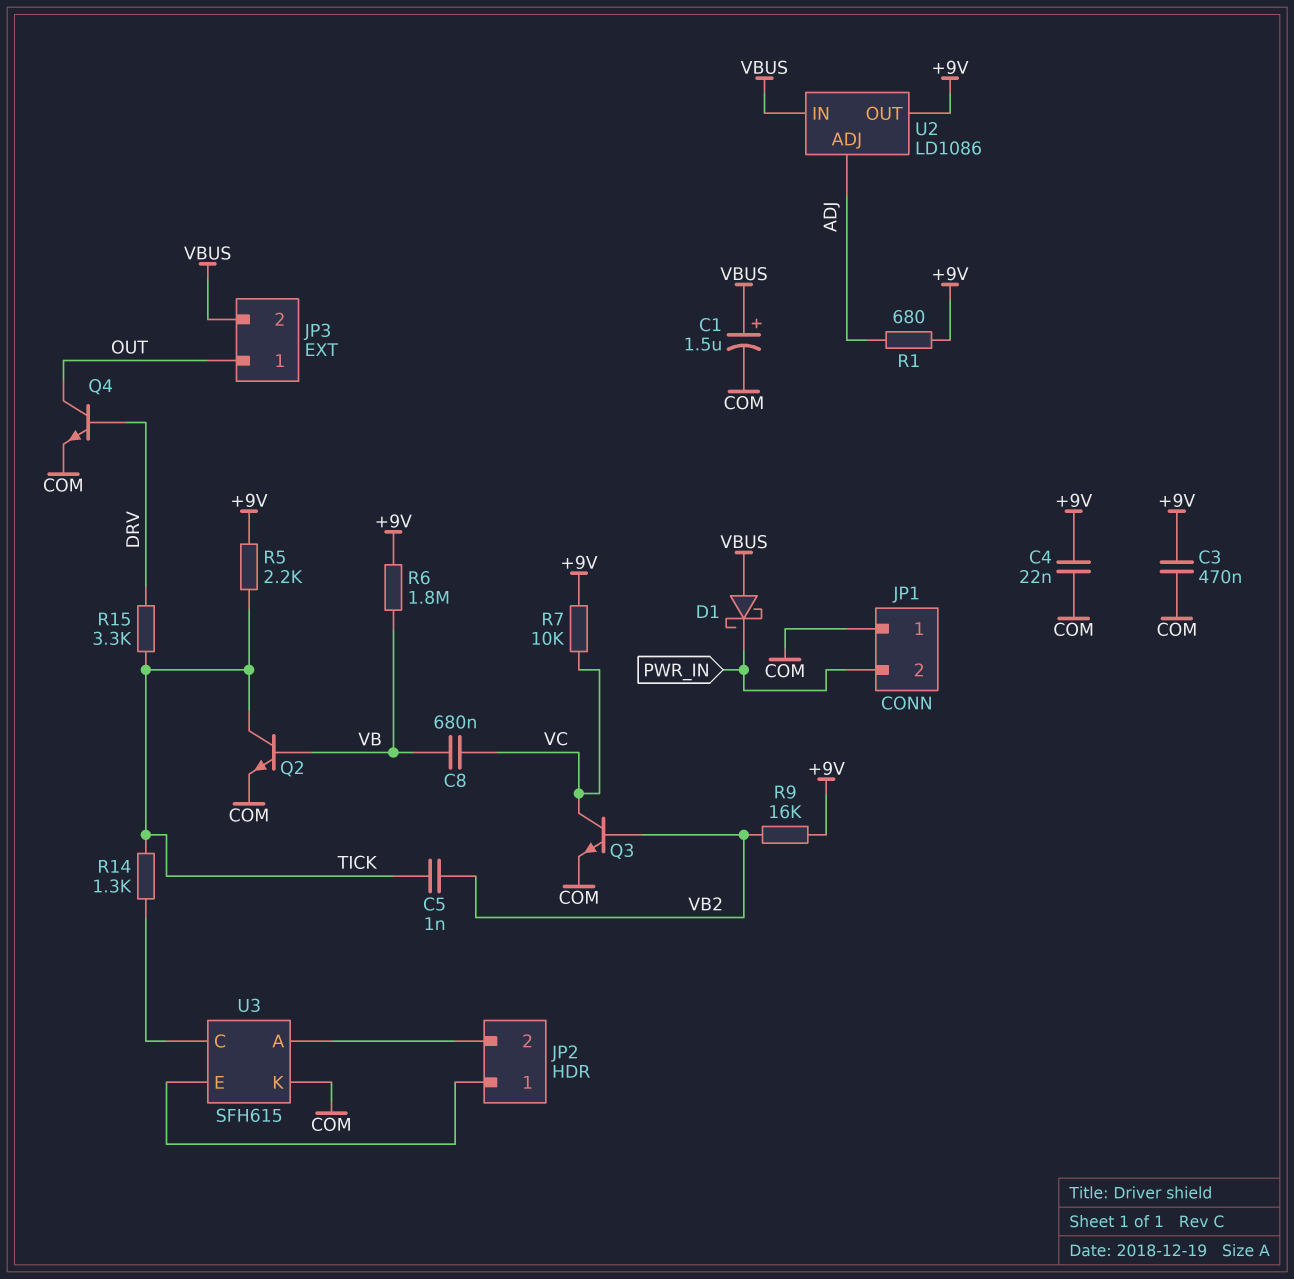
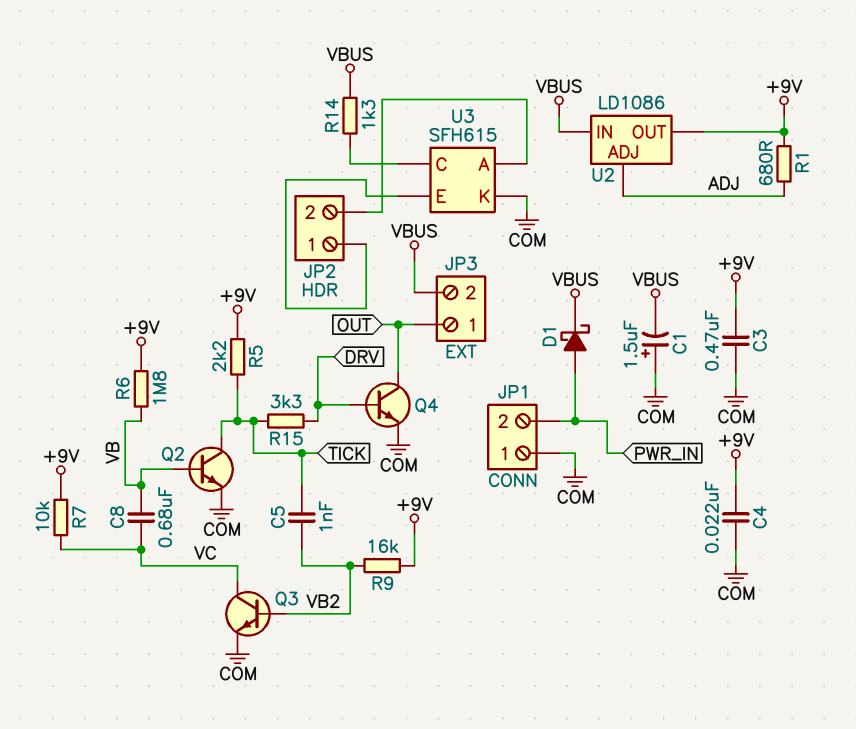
C1: 1.5uF (plus VBUS, minus COM) -> 1.5uF (plus COM, minus VBUS)
D1: schottky (A VBUS, K PWR_IN) -> schottky (A PWR_IN, K VBUS)
R14: 1.3k (TICK, U3/C) -> 1.3k (U3/C, VBUS)

